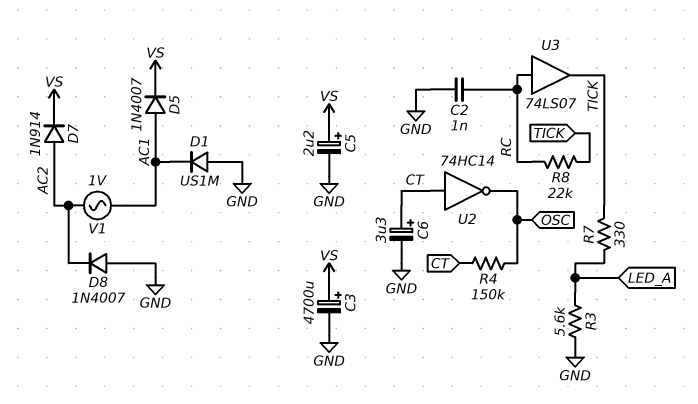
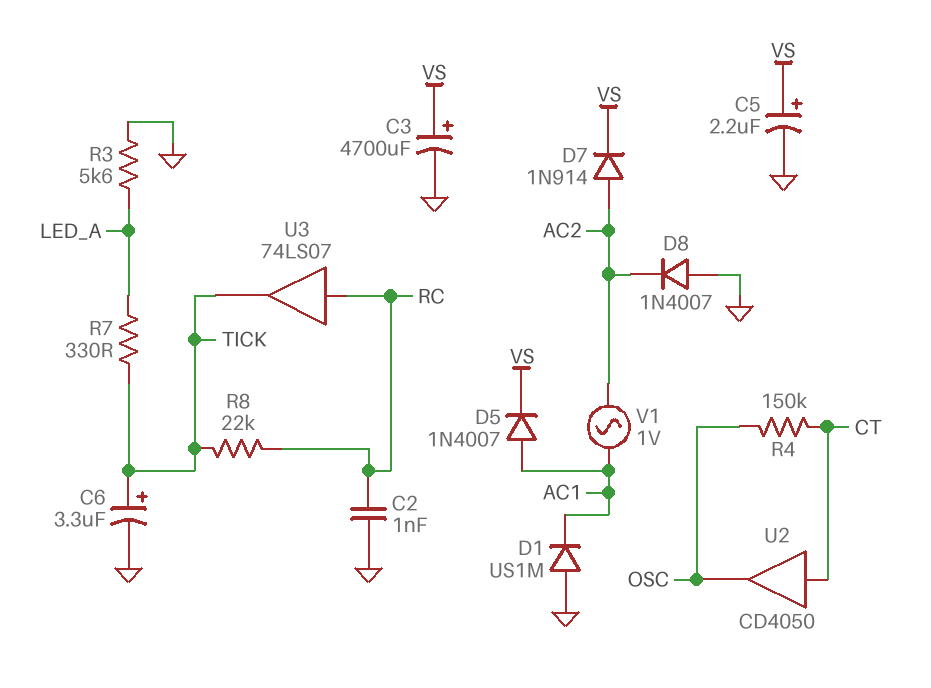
C6: 3.3uF (plus CT, minus GND) -> 3.3uF (plus TICK, minus GND)
U2: NOT 74HC14 (in CT, out OSC) -> buffer CD4050 (in CT, out OSC)

